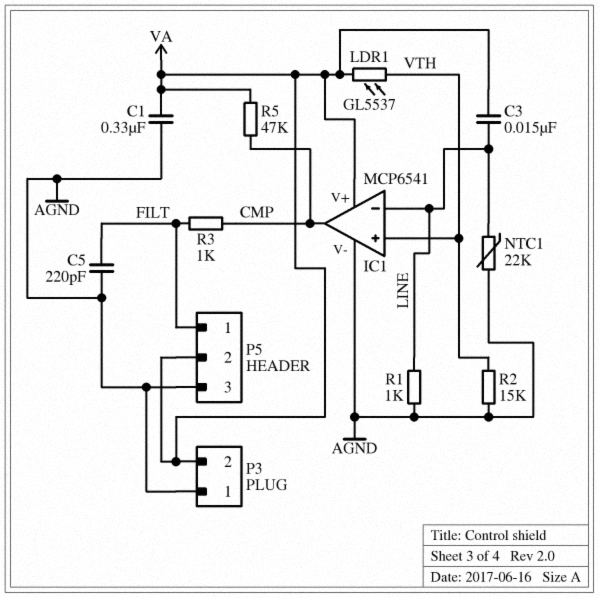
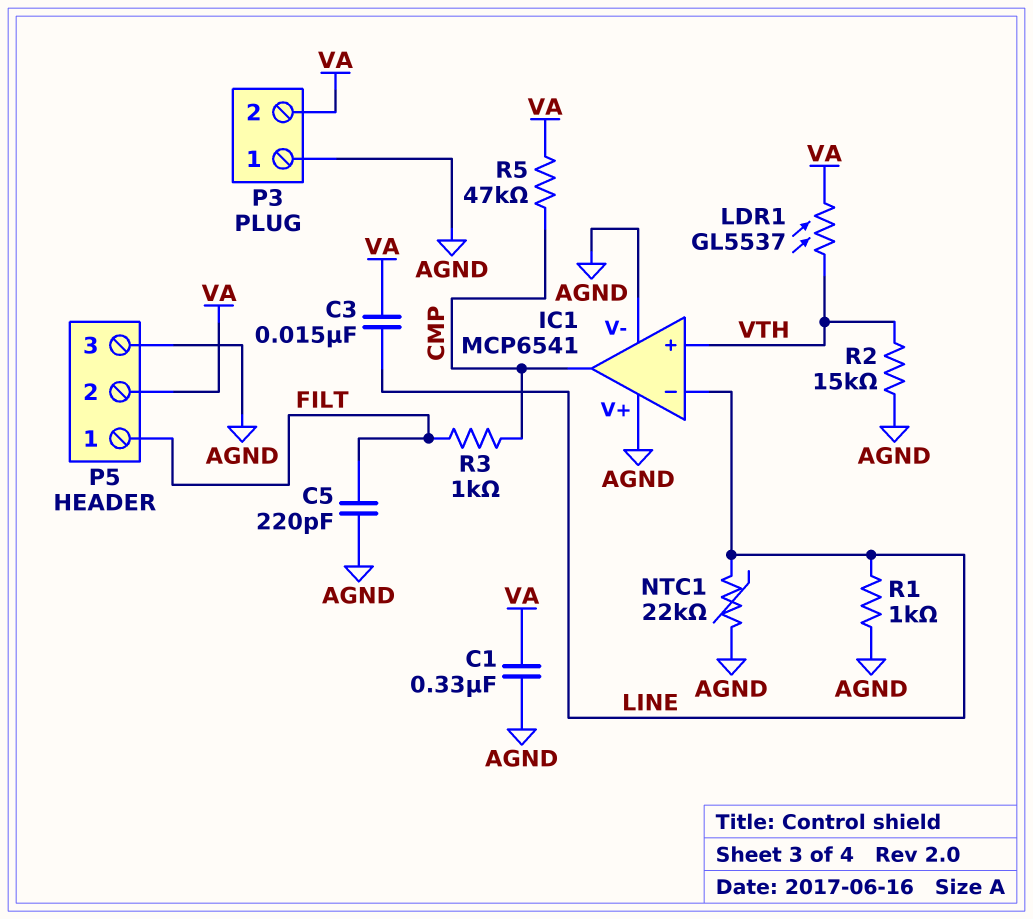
IC1 pin V+: VA -> AGND

